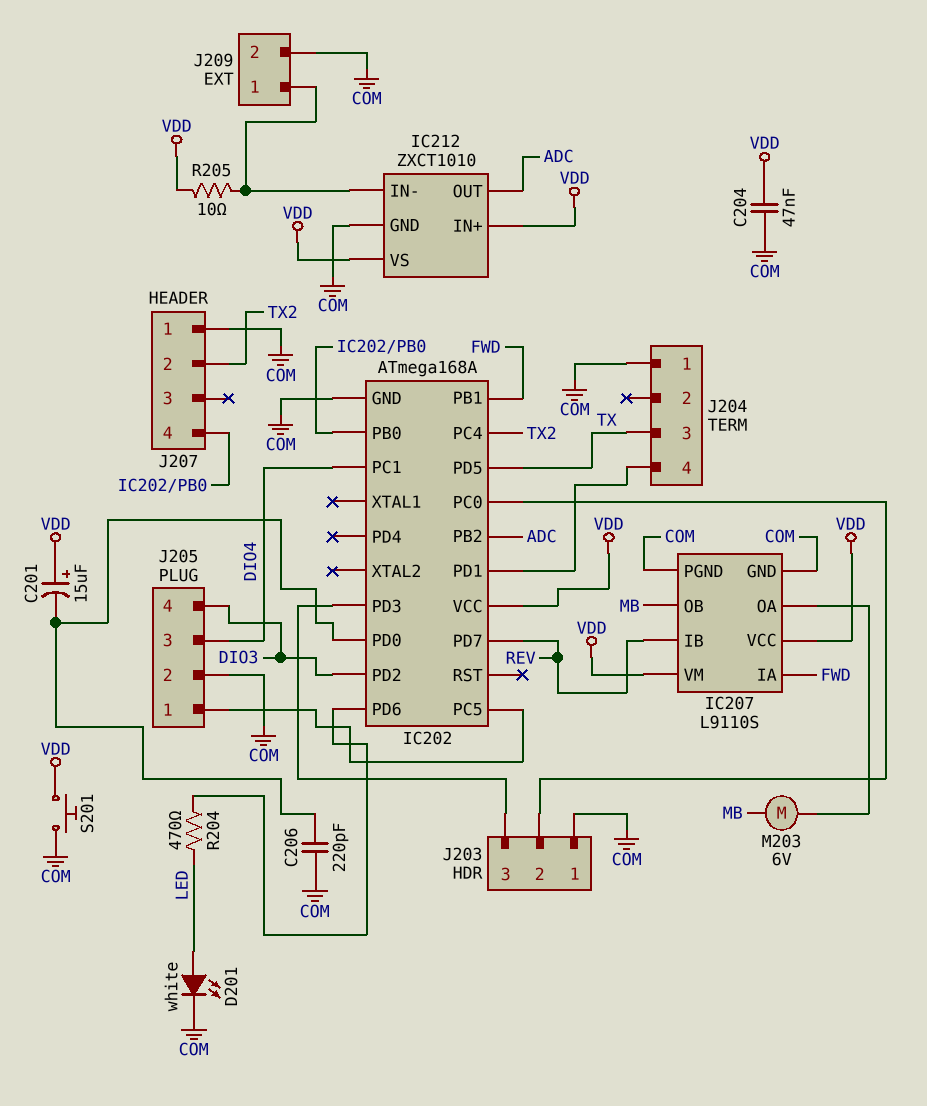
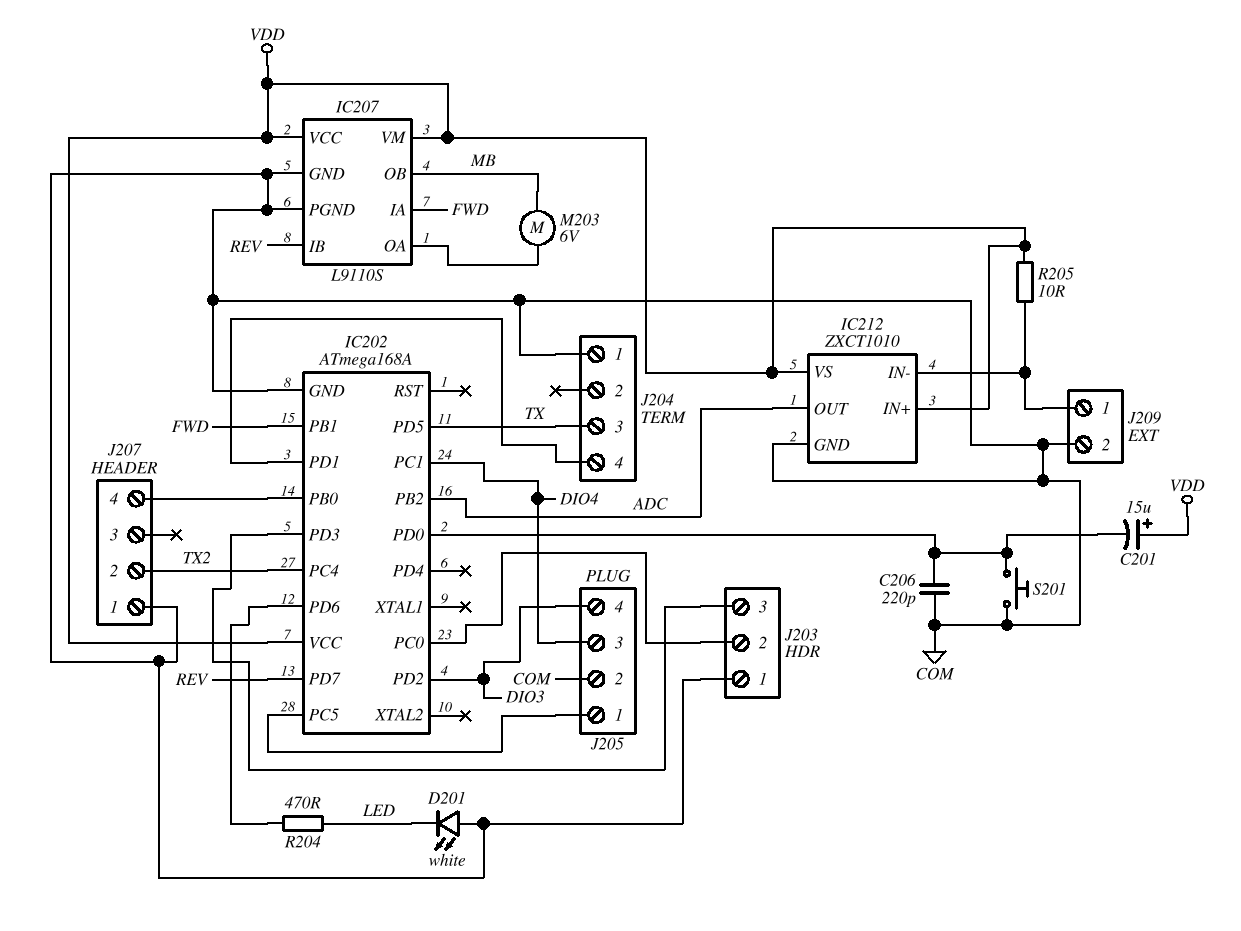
C204: 47nF (COM, VDD) -> none
D201: LED white (A LED, K COM) -> LED white (A COM, K LED)
S201: button (COM, VDD) -> button (COM, IC202/PD0)

